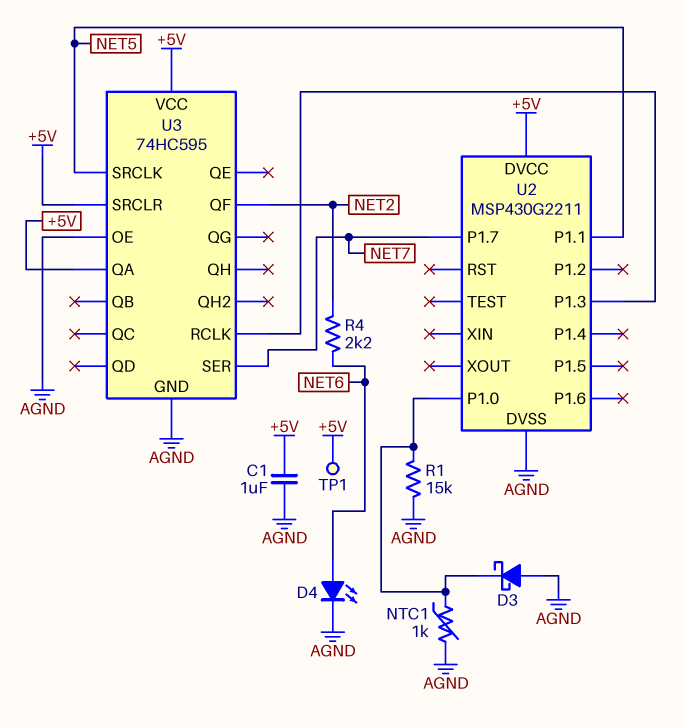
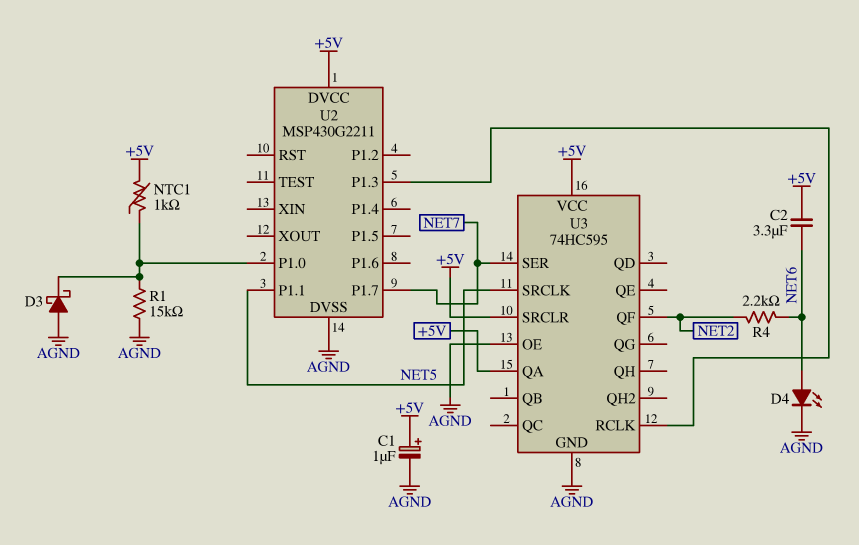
C1: 1uF (+5V, AGND) -> 1uF (plus +5V, minus AGND)
C2: none -> 3.3uF (+5V, NET6)
NTC1: 1k (AGND, U2/P1.0) -> 1k (+5V, U2/P1.0)
TP1: test point (+5V) -> none

